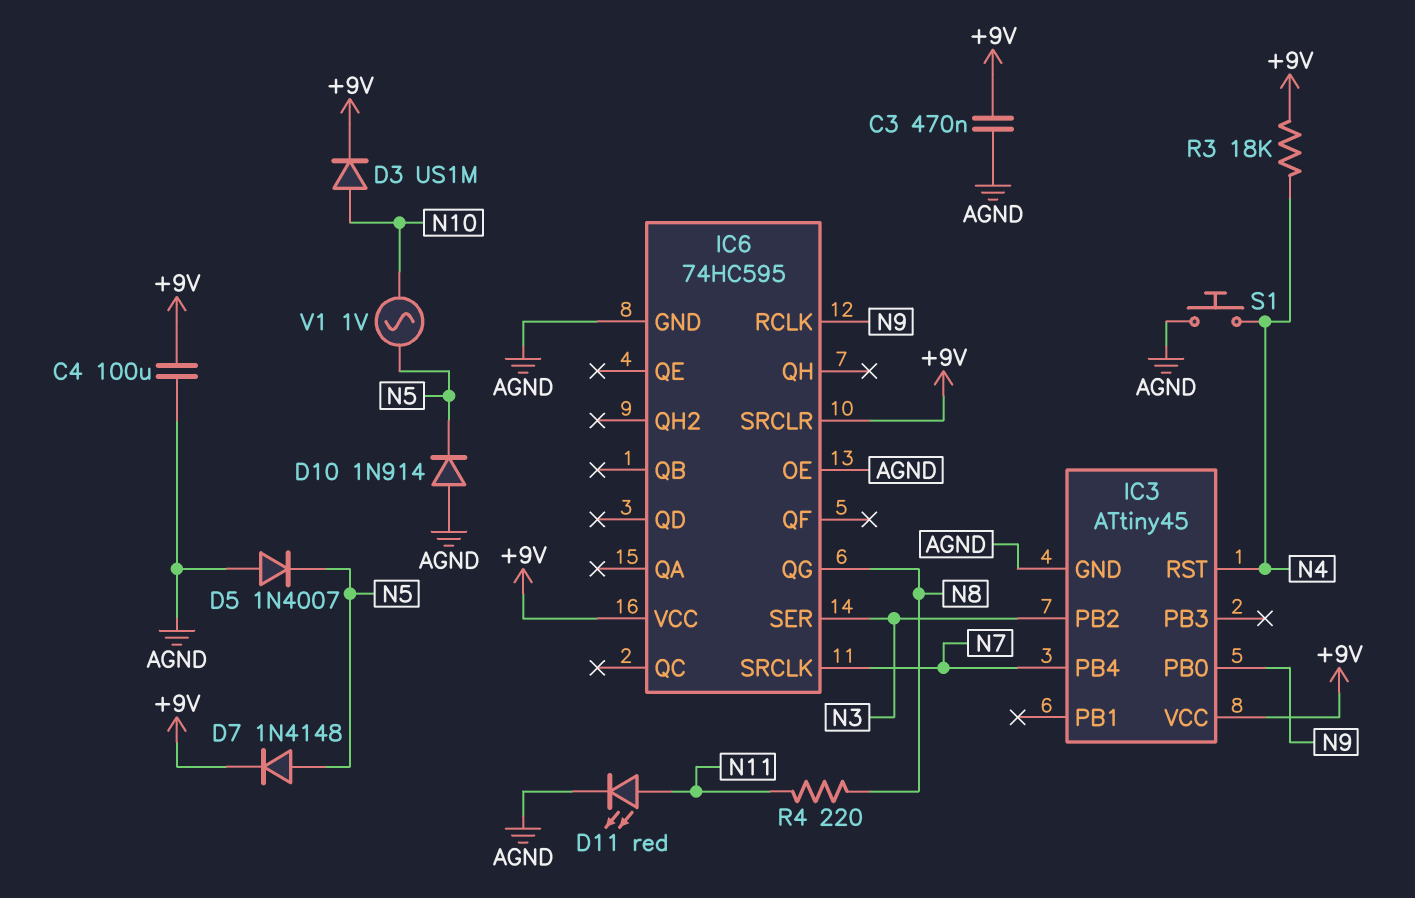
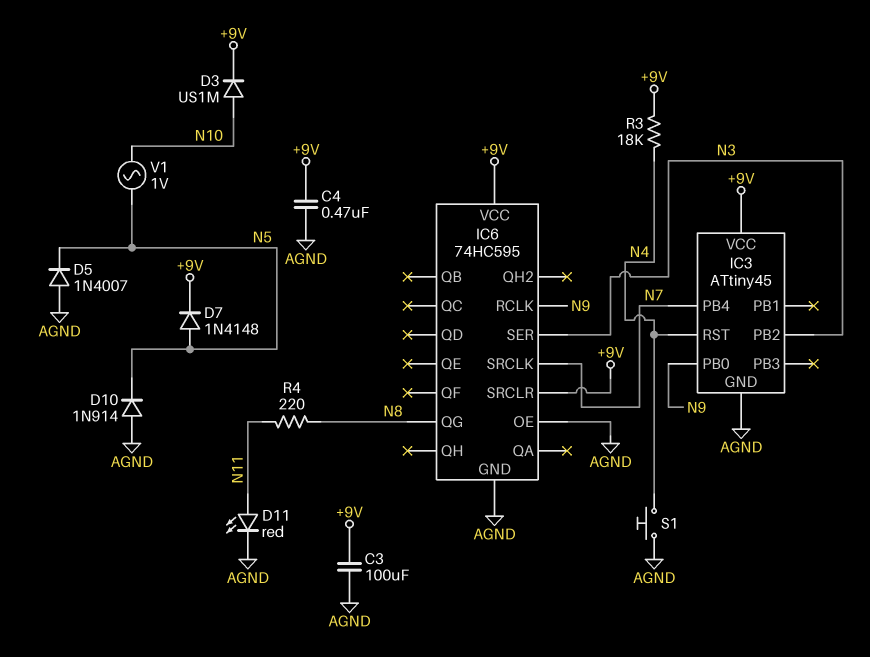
C3: 470nF (+9V, AGND) -> 100uF (+9V, AGND)
C4: 100uF (+9V, AGND) -> 470nF (+9V, AGND)

